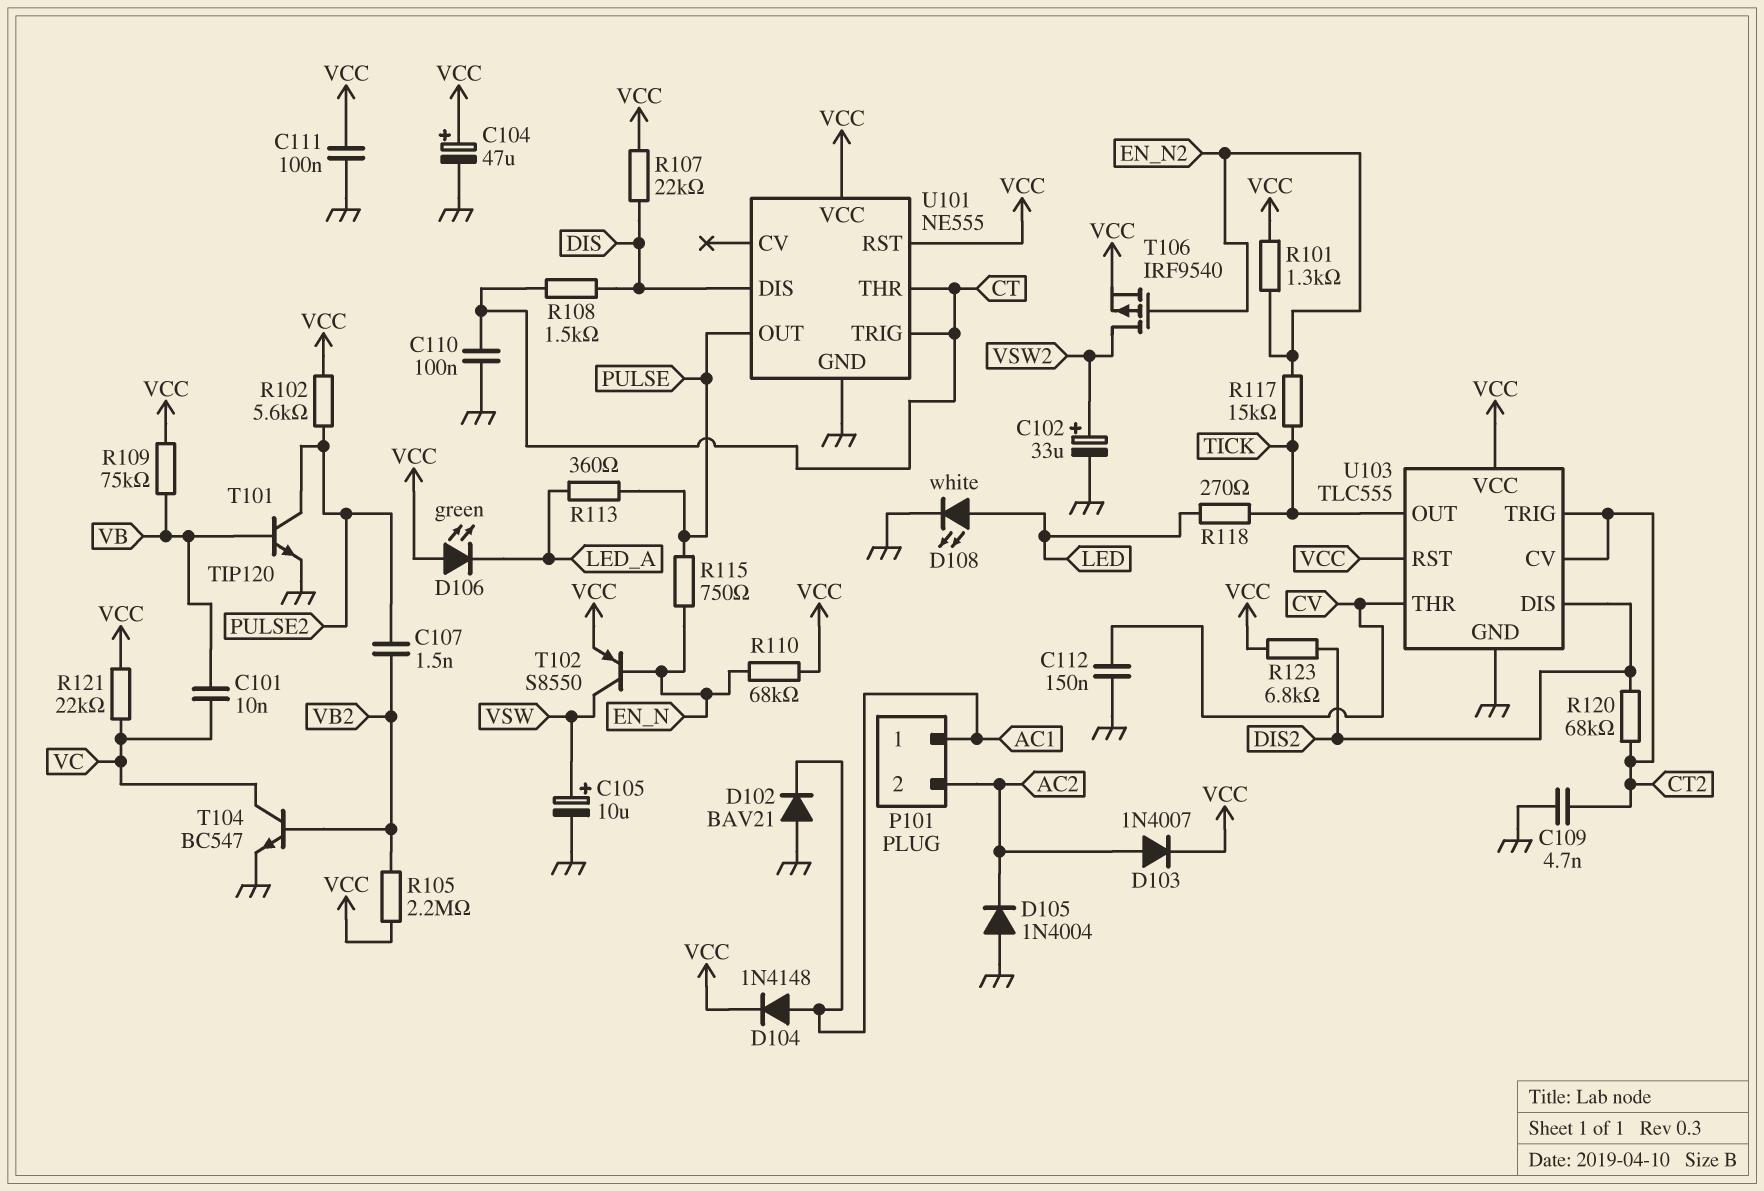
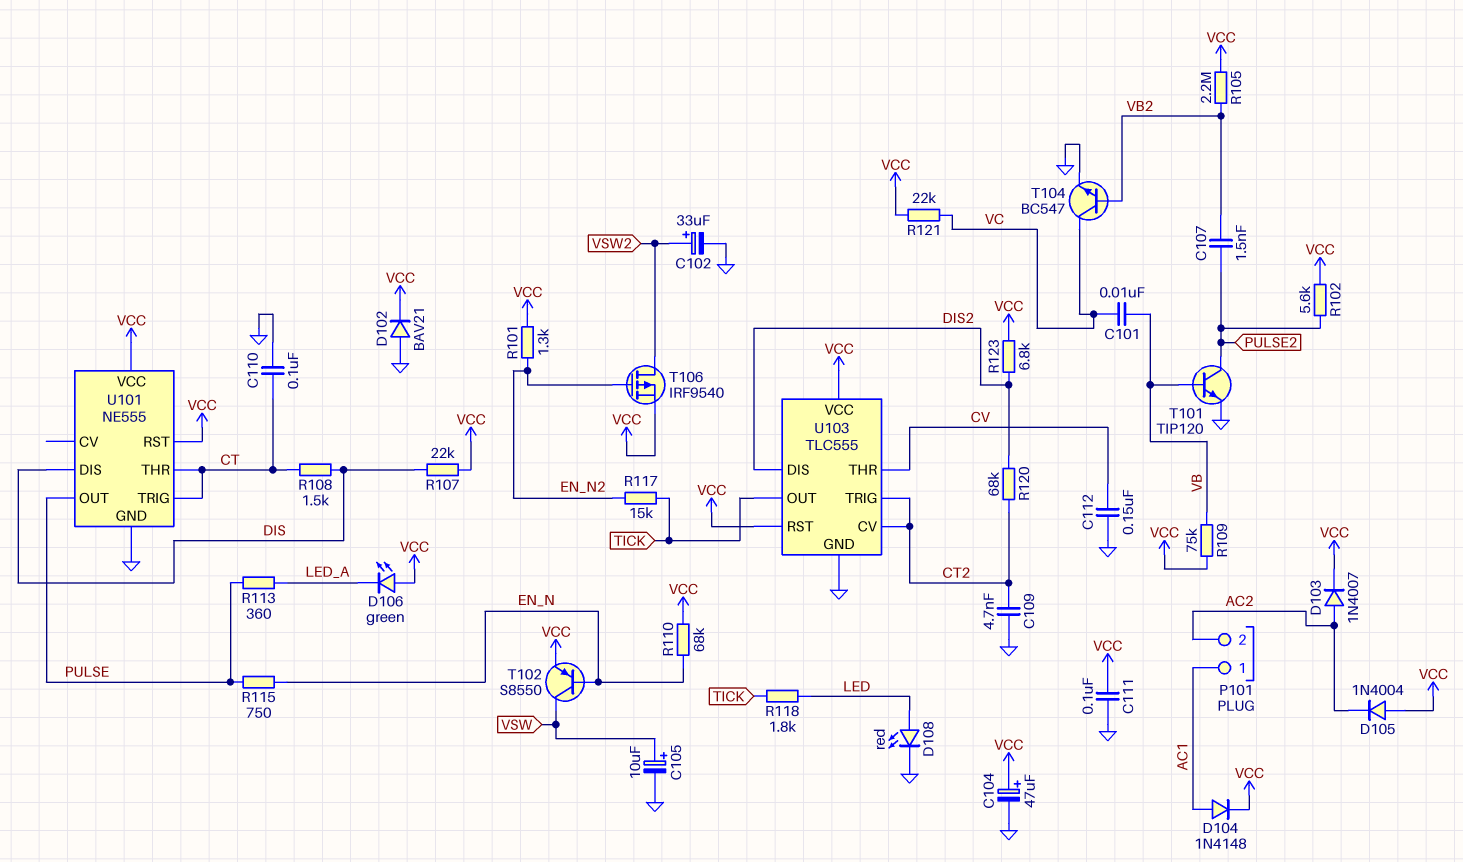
D102: diode BAV21 (A GND, K AC1) -> diode BAV21 (A GND, K VCC)
D105: diode 1N4004 (A GND, K AC2) -> diode 1N4004 (A VCC, K AC2)
D108: LED white (A LED, K GND) -> LED red (A LED, K GND)
R118: 270 (LED, TICK) -> 1.8k (LED, TICK)

